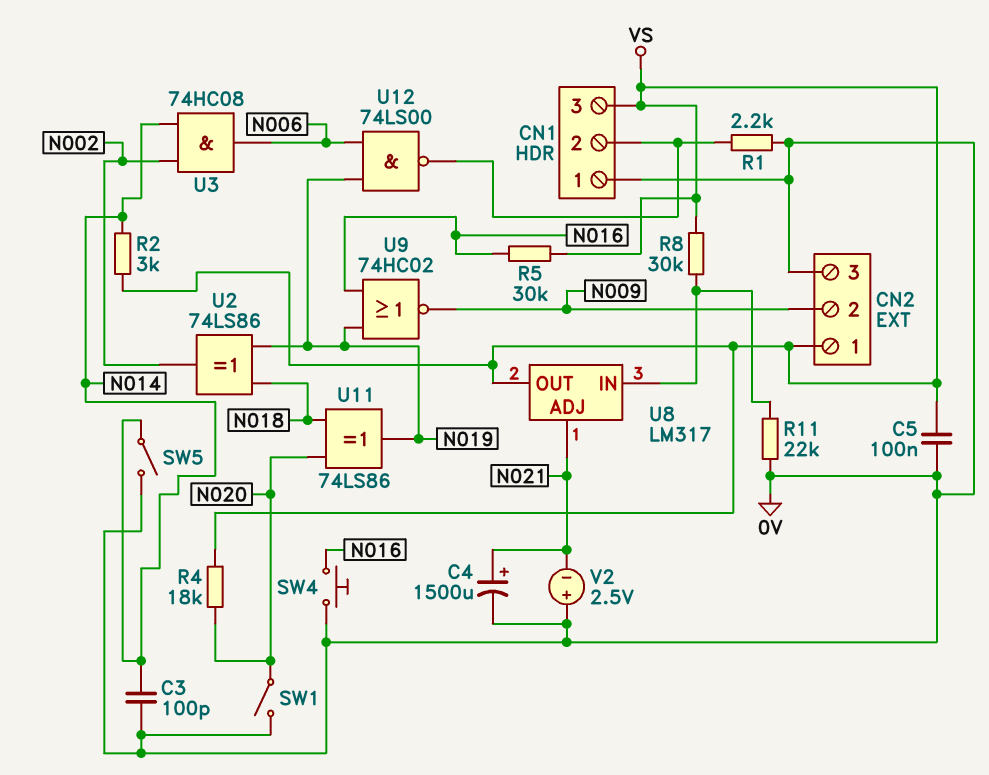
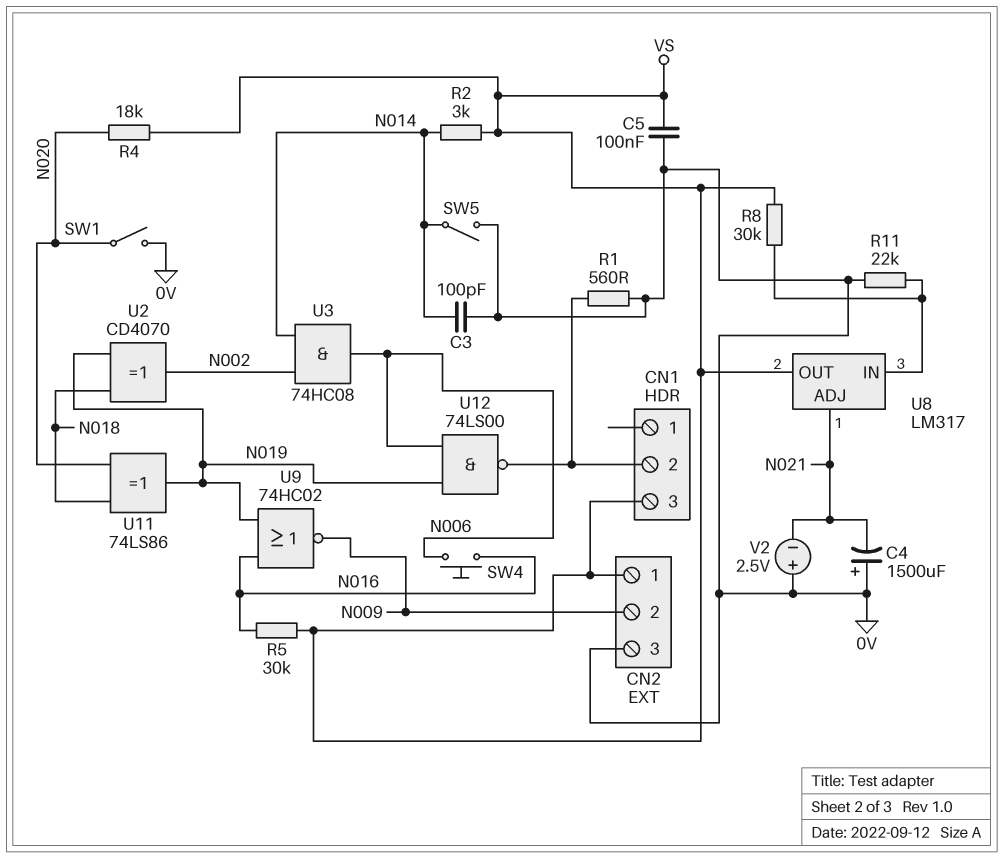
C4: 1500uF (plus N021, minus 0V) -> 1500uF (plus 0V, minus N021)
CN1 pin 1: 0V -> none
R1: 2.2k (0V, CN1/2) -> 560 (0V, CN1/2)
SW4: button (0V, N016) -> button (N006, N016)
U2: XOR 74LS86 (in N018, in N019, out N002) -> XOR CD4070 (in N018, in N019, out N002)

